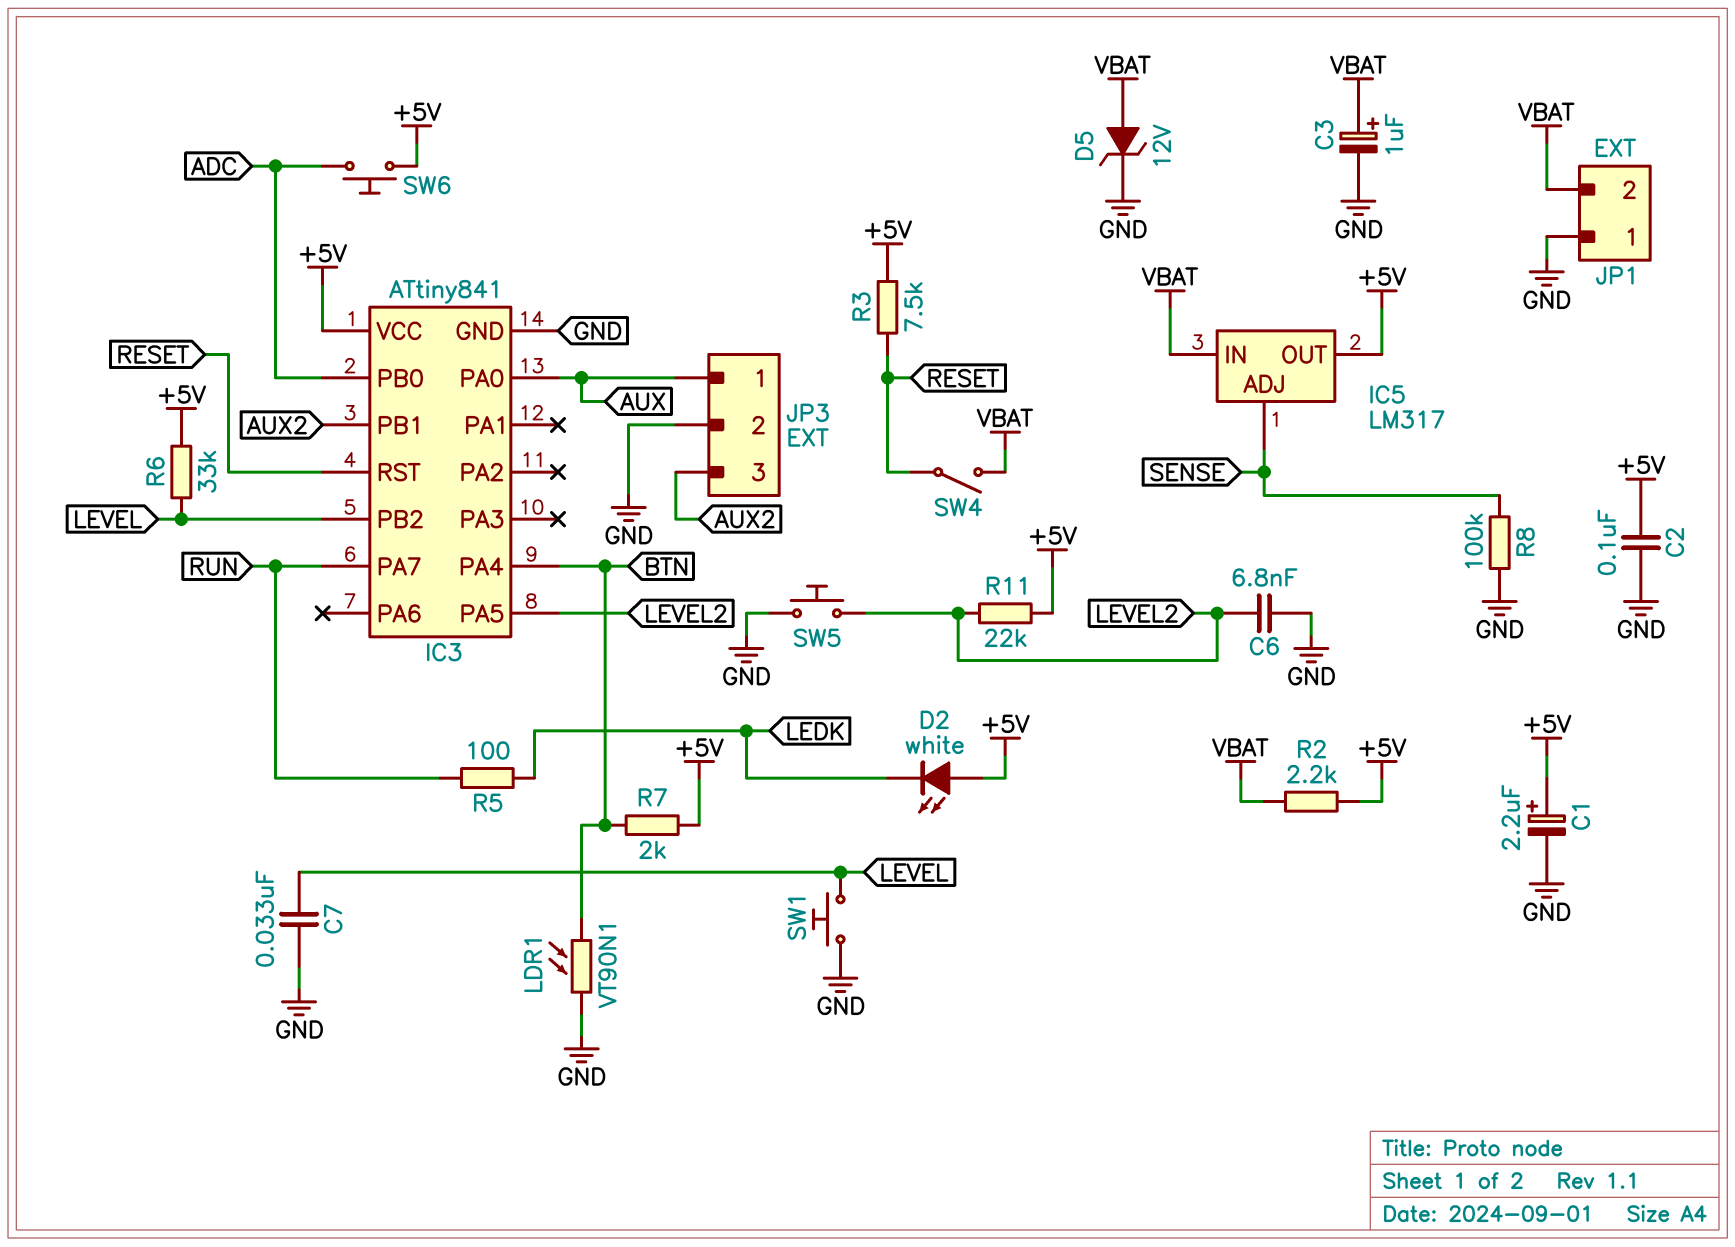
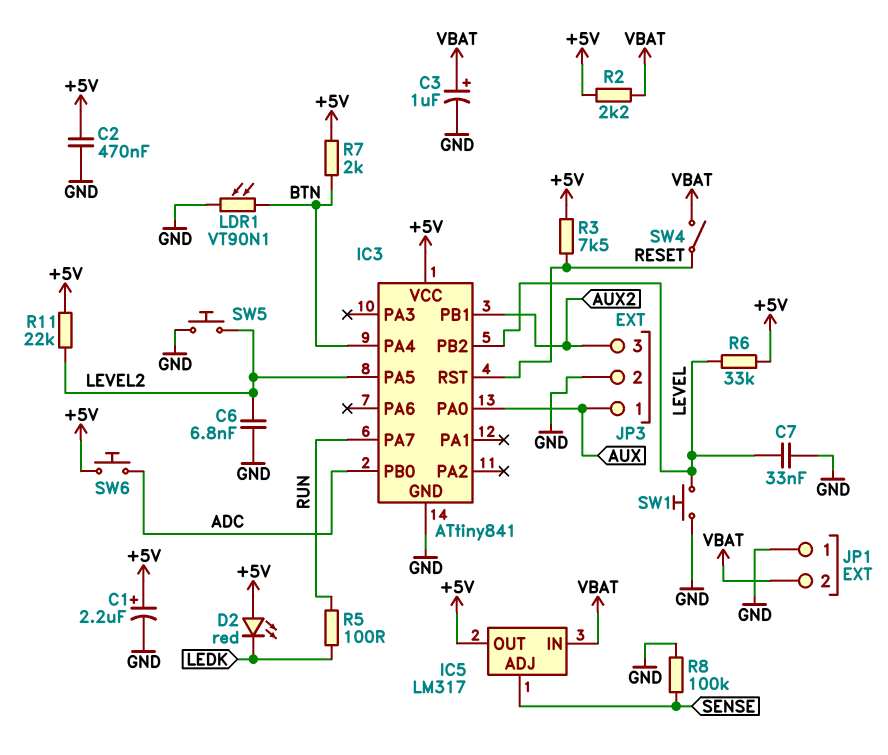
C2: 100nF (+5V, GND) -> 470nF (+5V, GND)
D2: LED white (A +5V, K LEDK) -> LED red (A +5V, K LEDK)
D5: zener 12V (A VBAT, K GND) -> none

